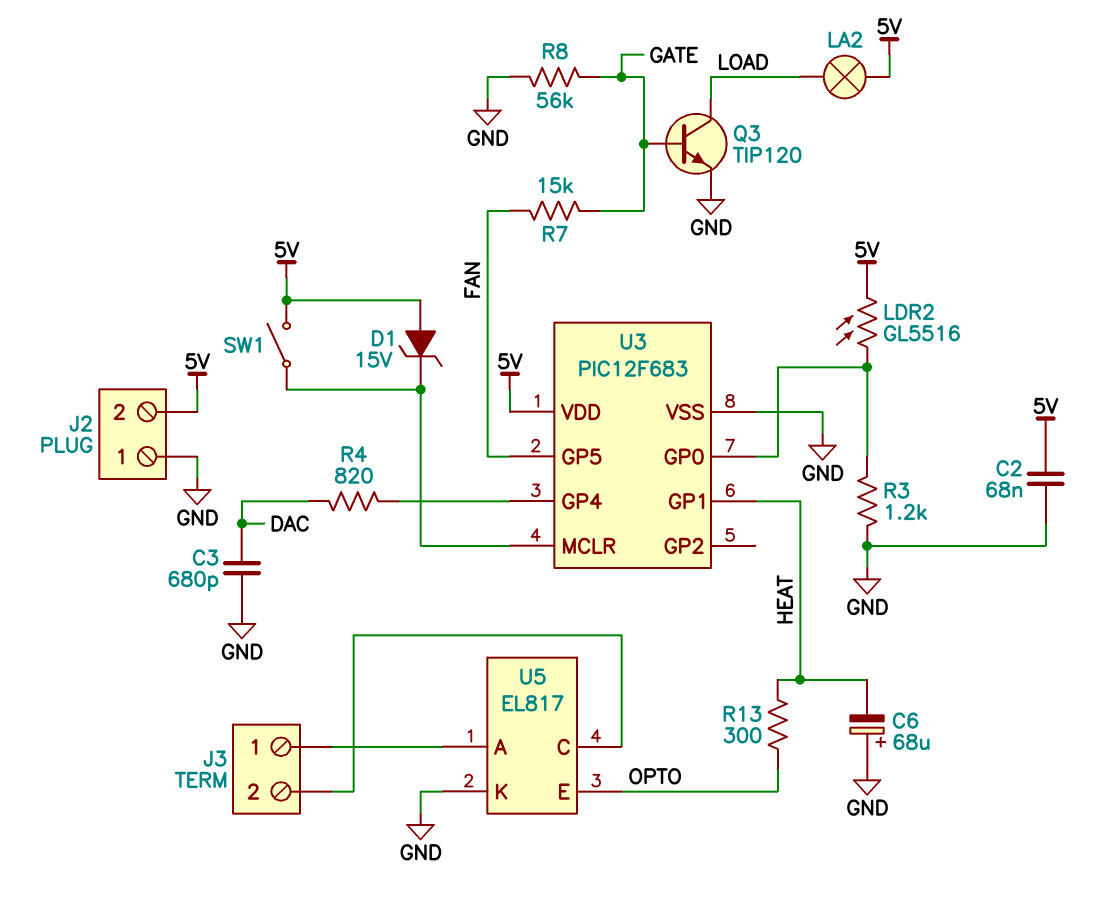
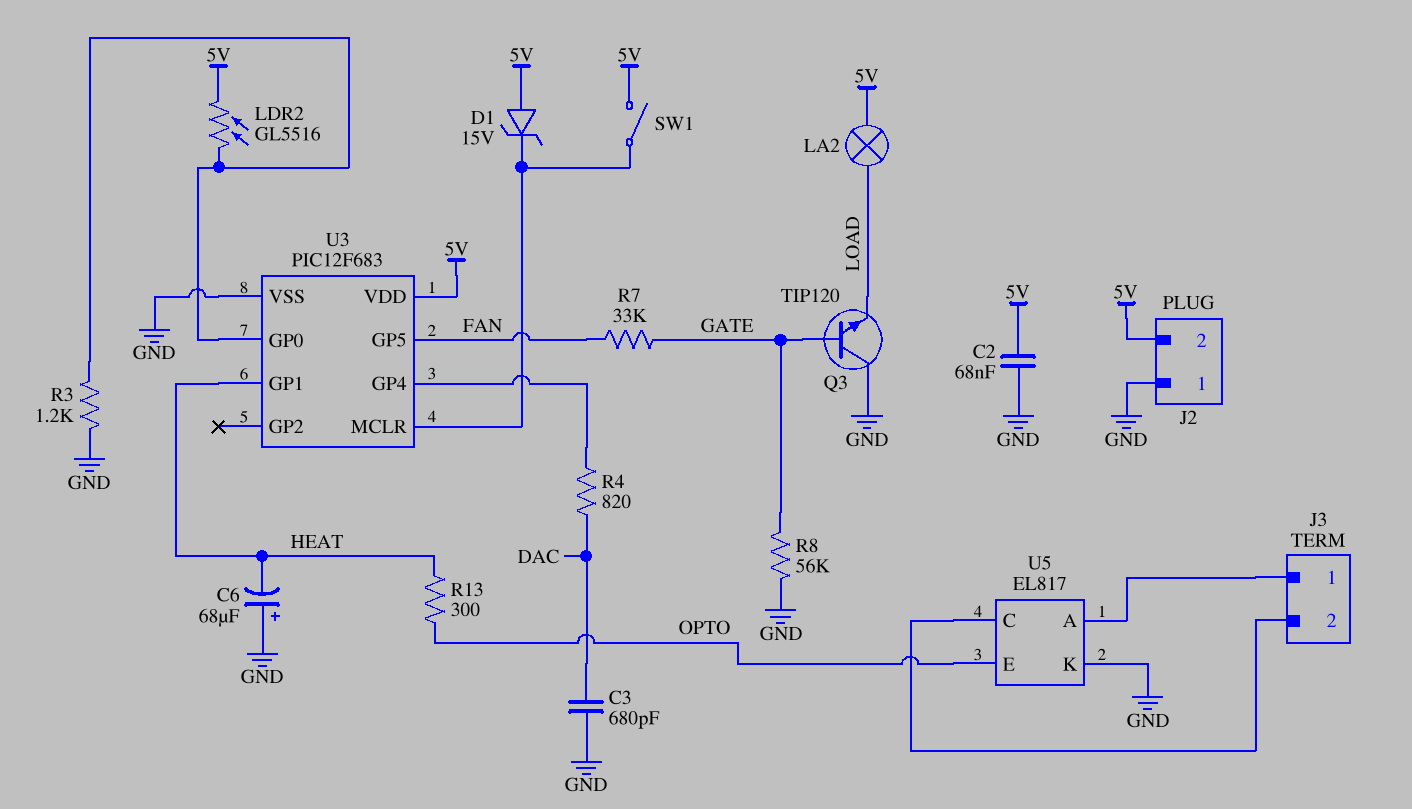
Q3: NPN TIP120 (B GATE, C LOAD, E GND) -> NPN TIP120 (B GATE, C GND, E LOAD)
R7: 15k (FAN, GATE) -> 33k (FAN, GATE)

